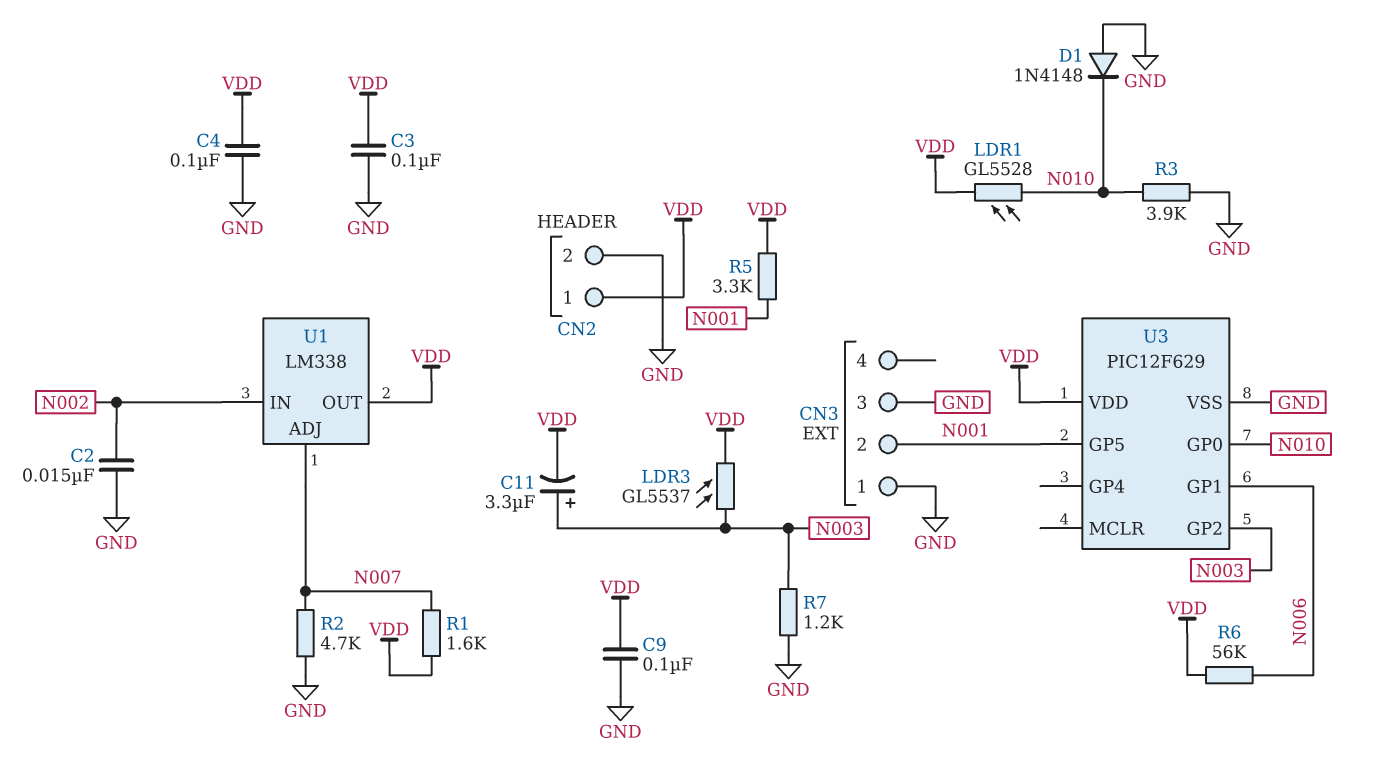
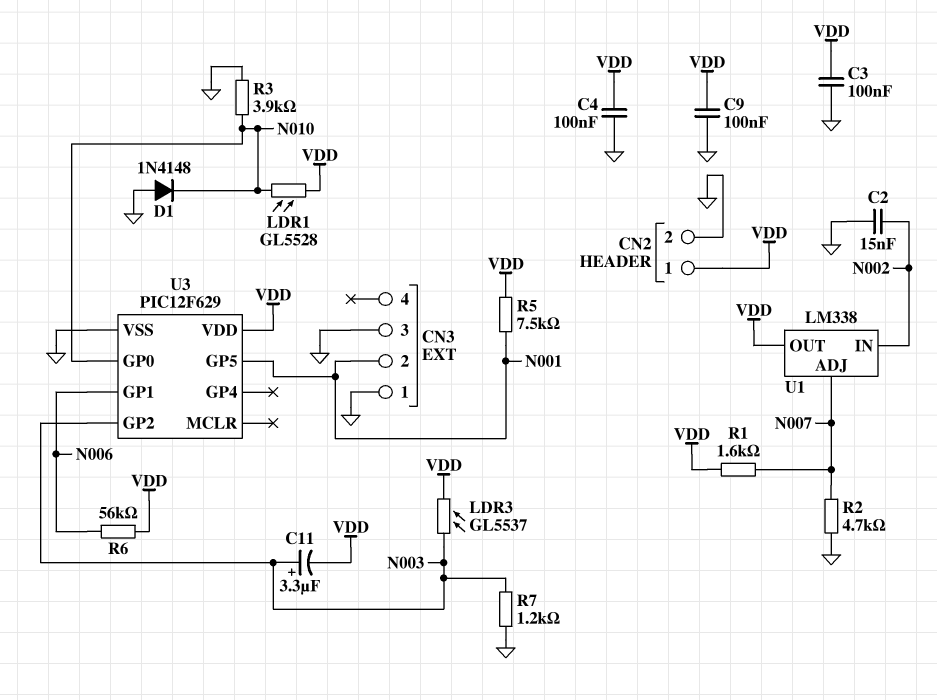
R5: 3.3k (N001, VDD) -> 7.5k (N001, VDD)

